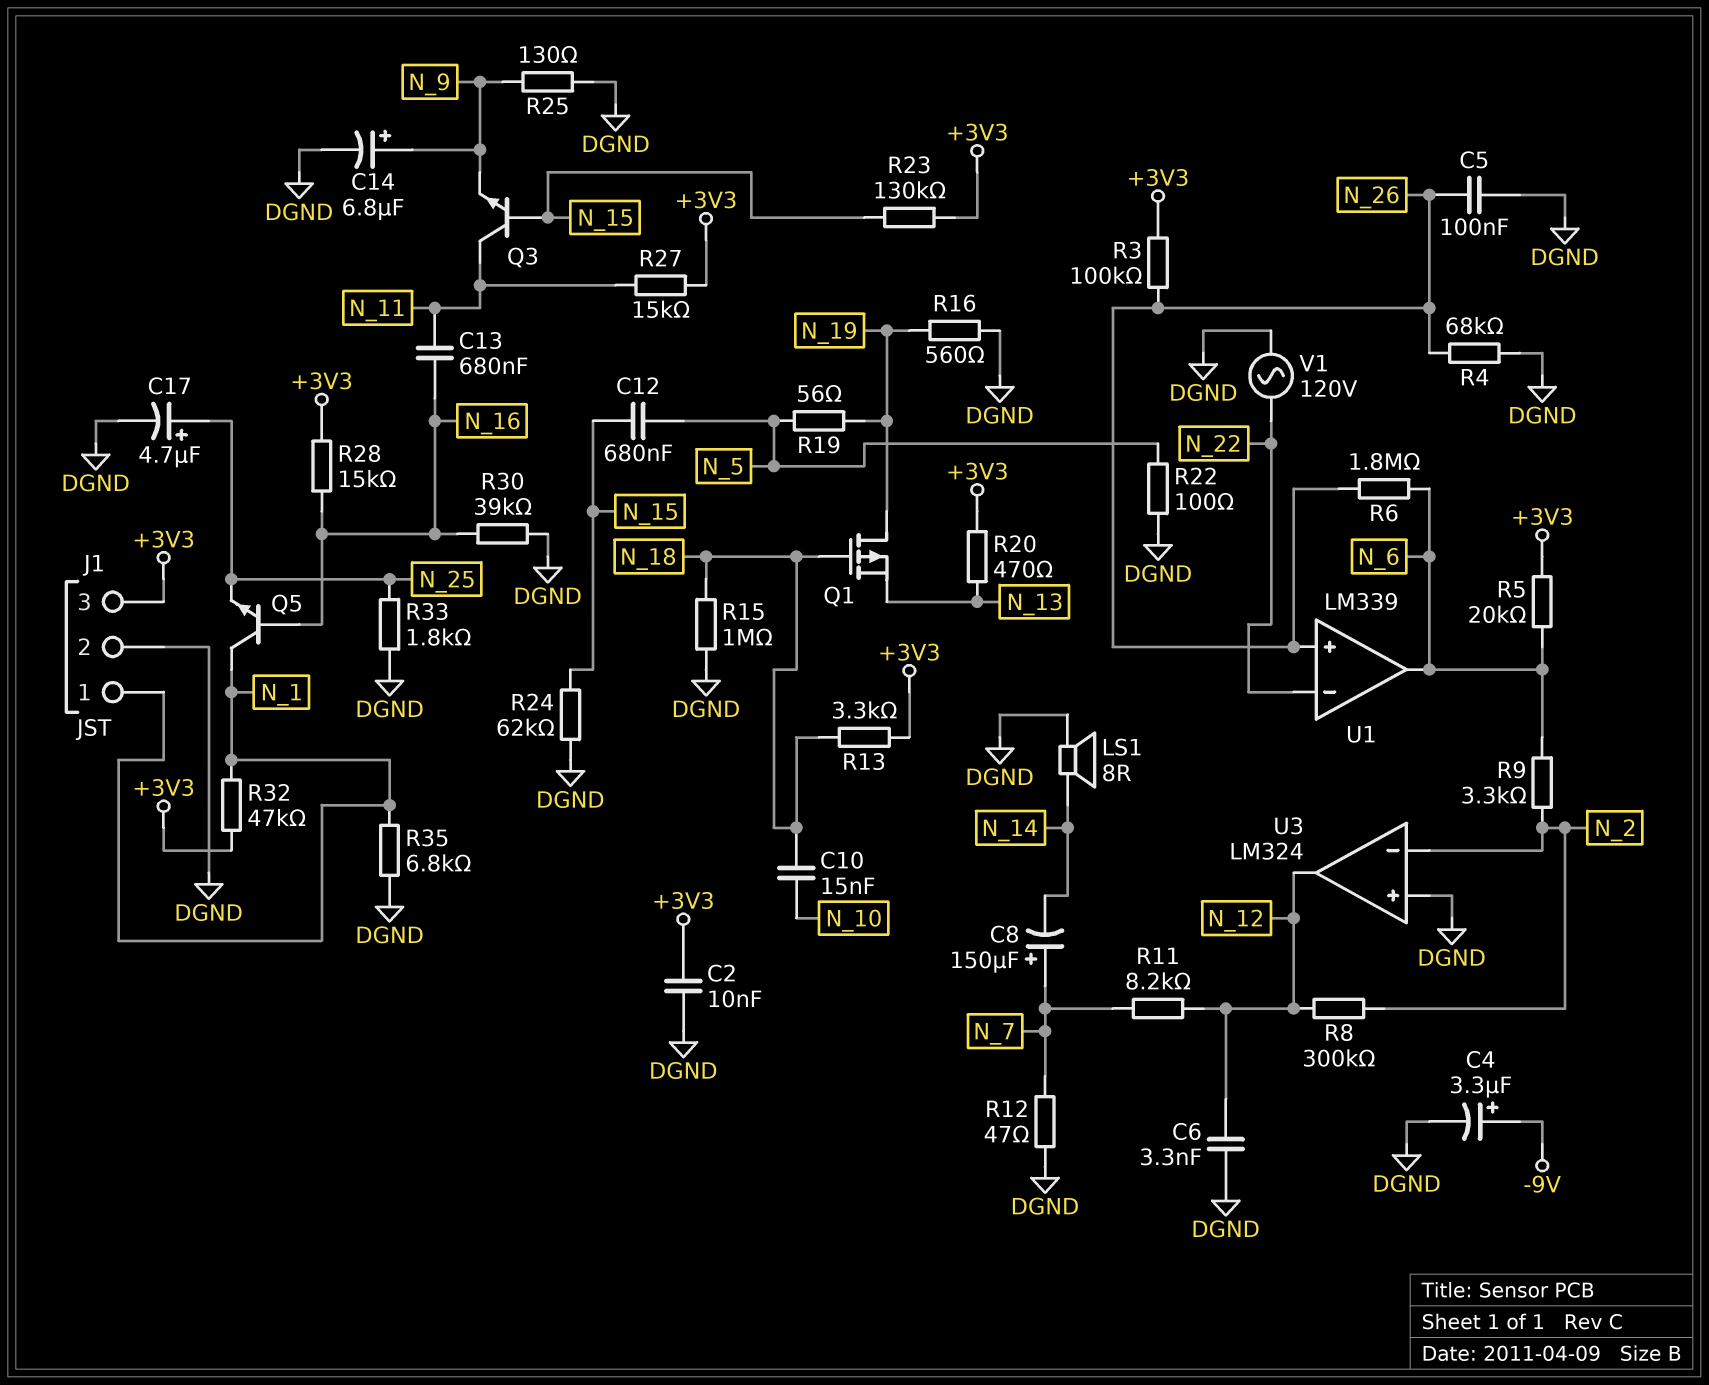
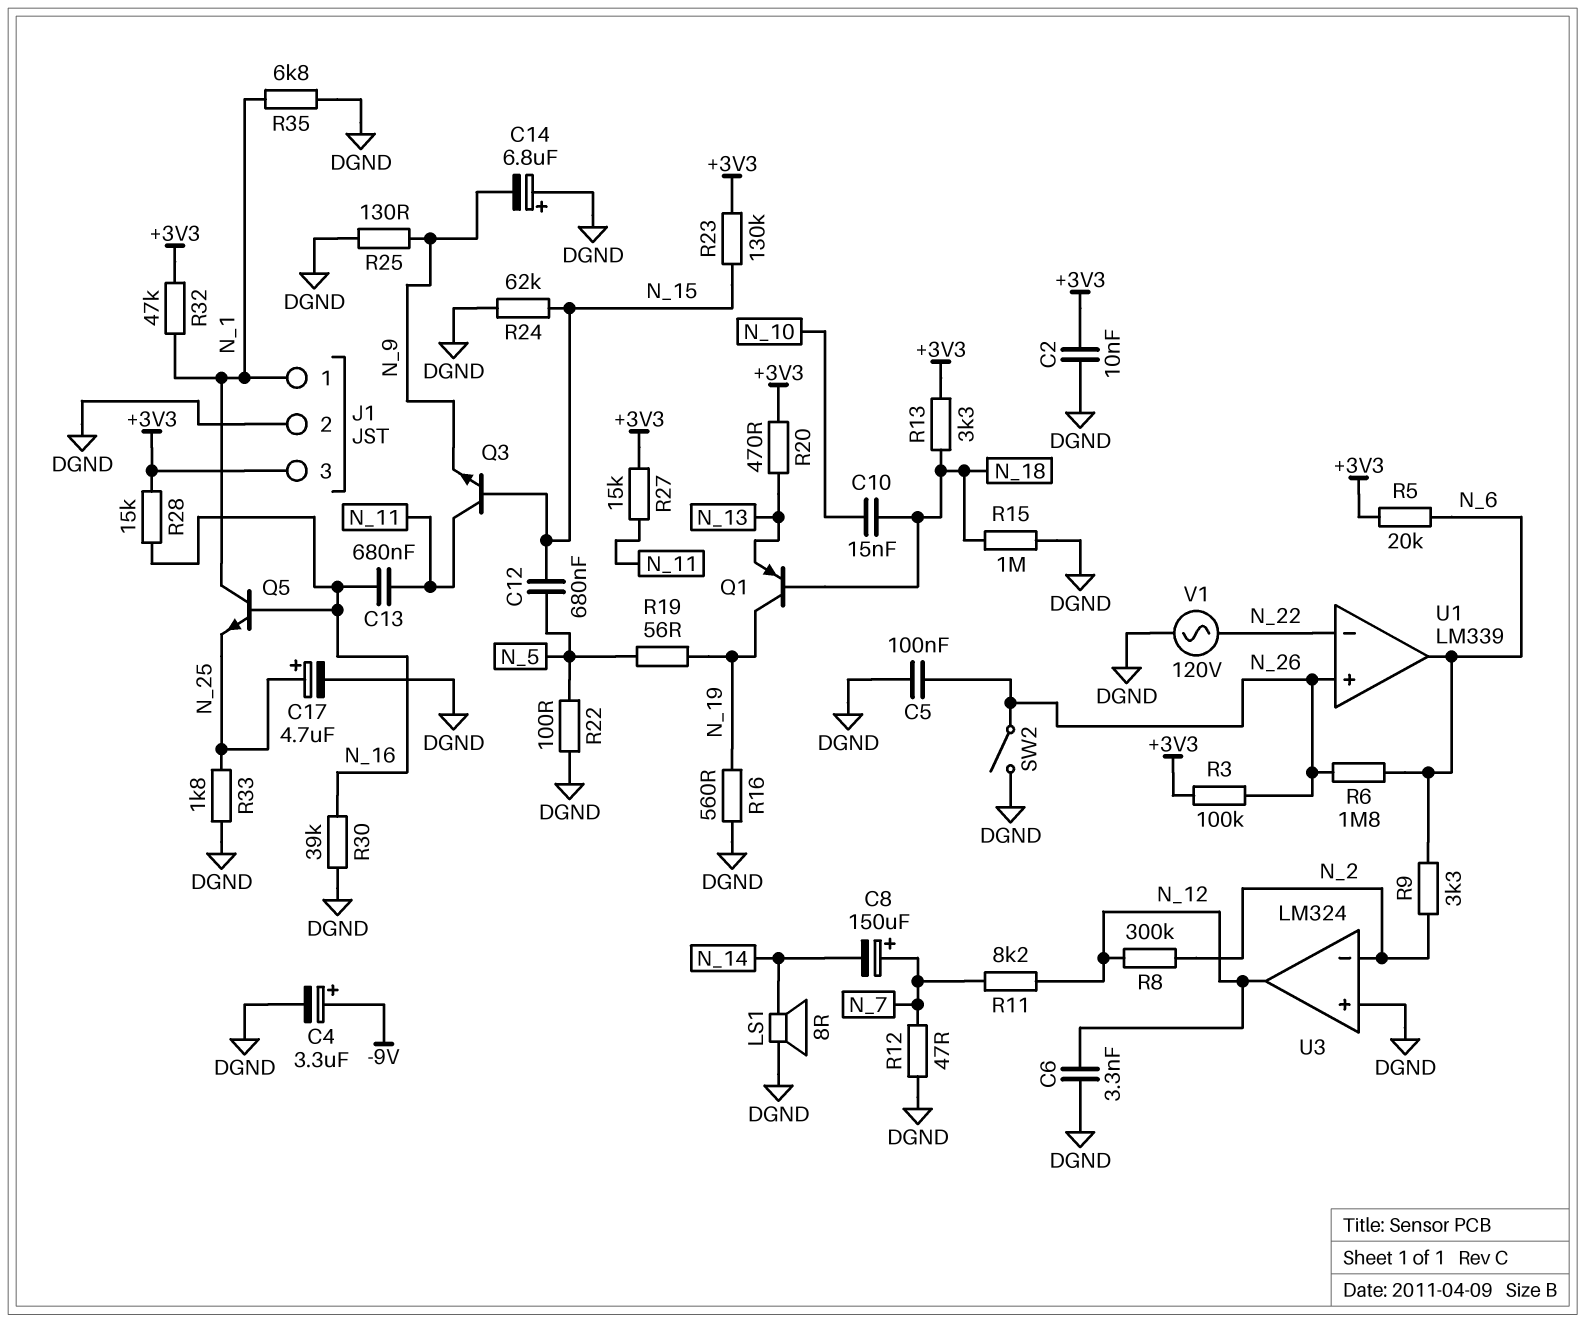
C14: 6.8uF (plus N_9, minus DGND) -> 6.8uF (plus DGND, minus N_9)
Q1: PMOS (G N_18, D N_19, S N_13) -> PNP (B N_18, C N_19, E N_13)
R4: 68k (DGND, N_26) -> none
SW2: none -> switch (DGND, N_26)

